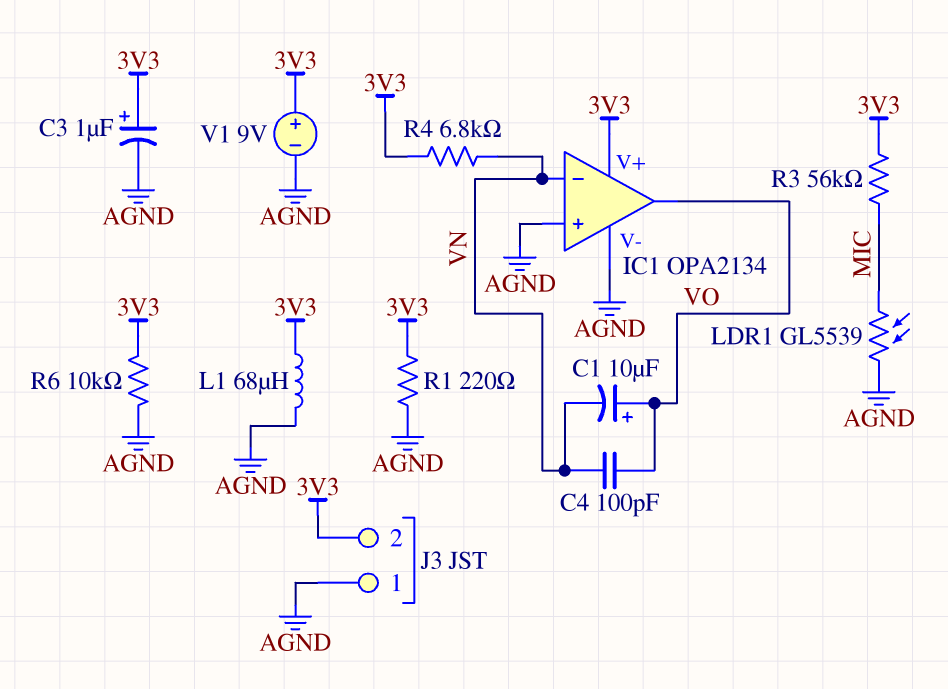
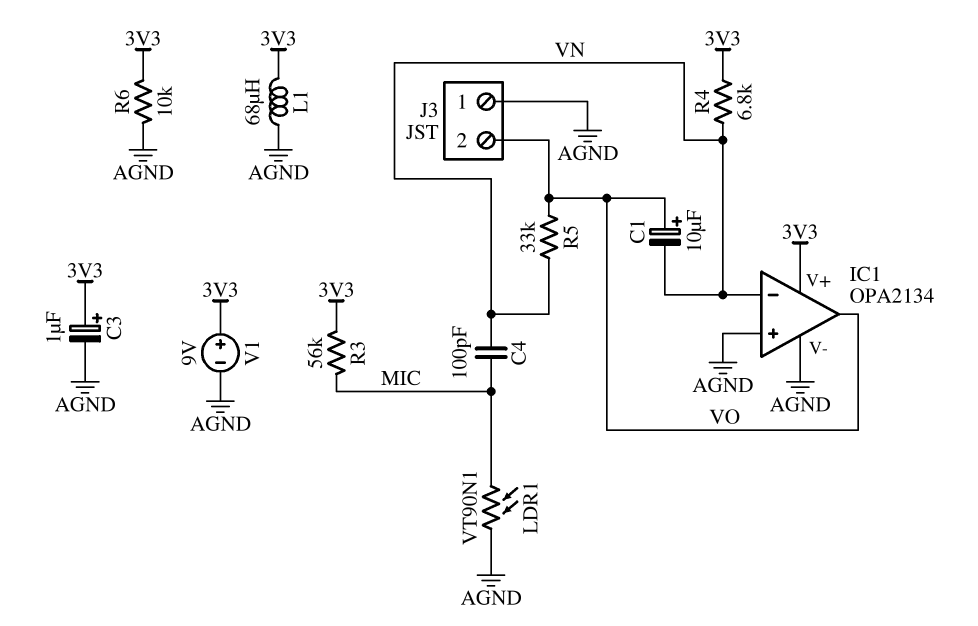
C4: 100pF (VN, VO) -> 100pF (MIC, VN)
J3 pin 2: 3V3 -> VO
LDR1: GL5539 (AGND, MIC) -> VT90N1 (AGND, MIC)
R1: 220 (3V3, AGND) -> none
R5: none -> 33k (VN, VO)

